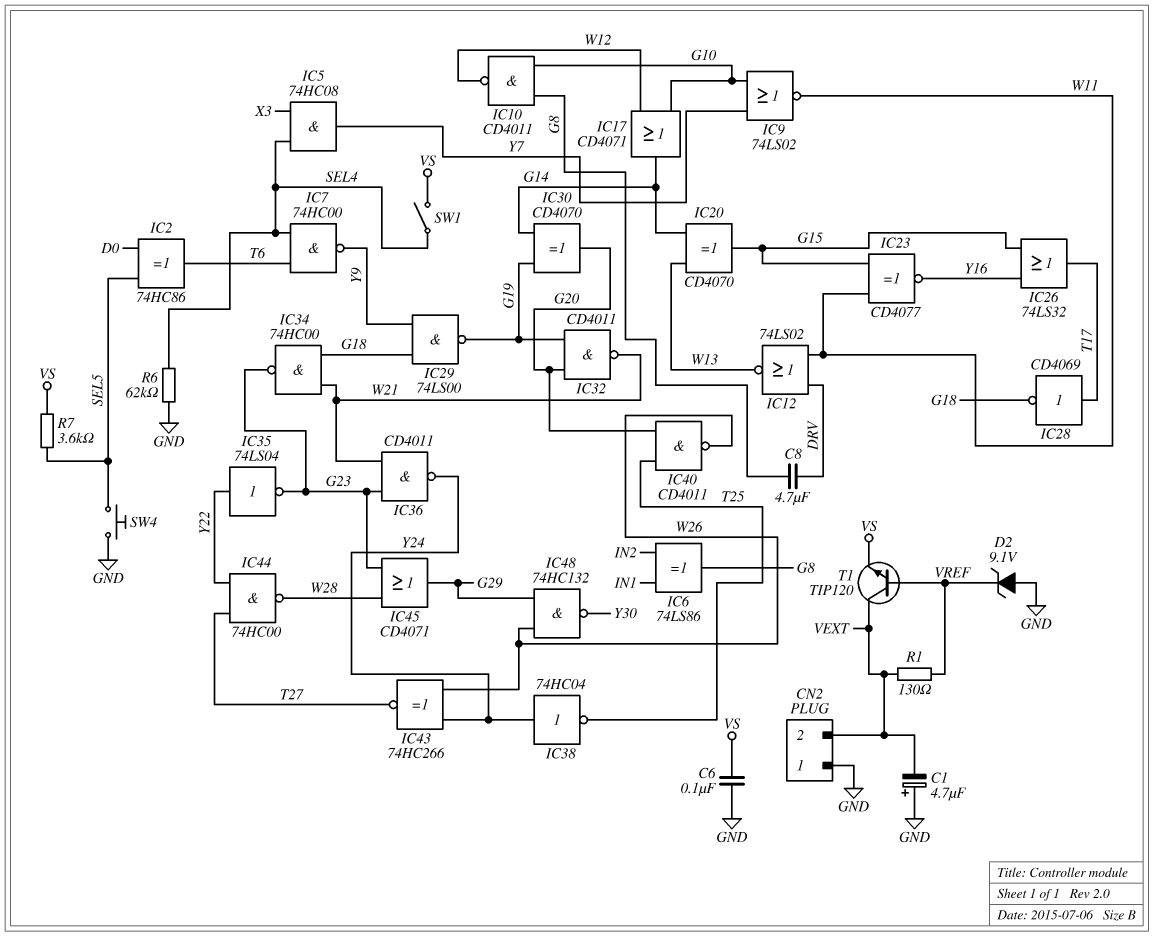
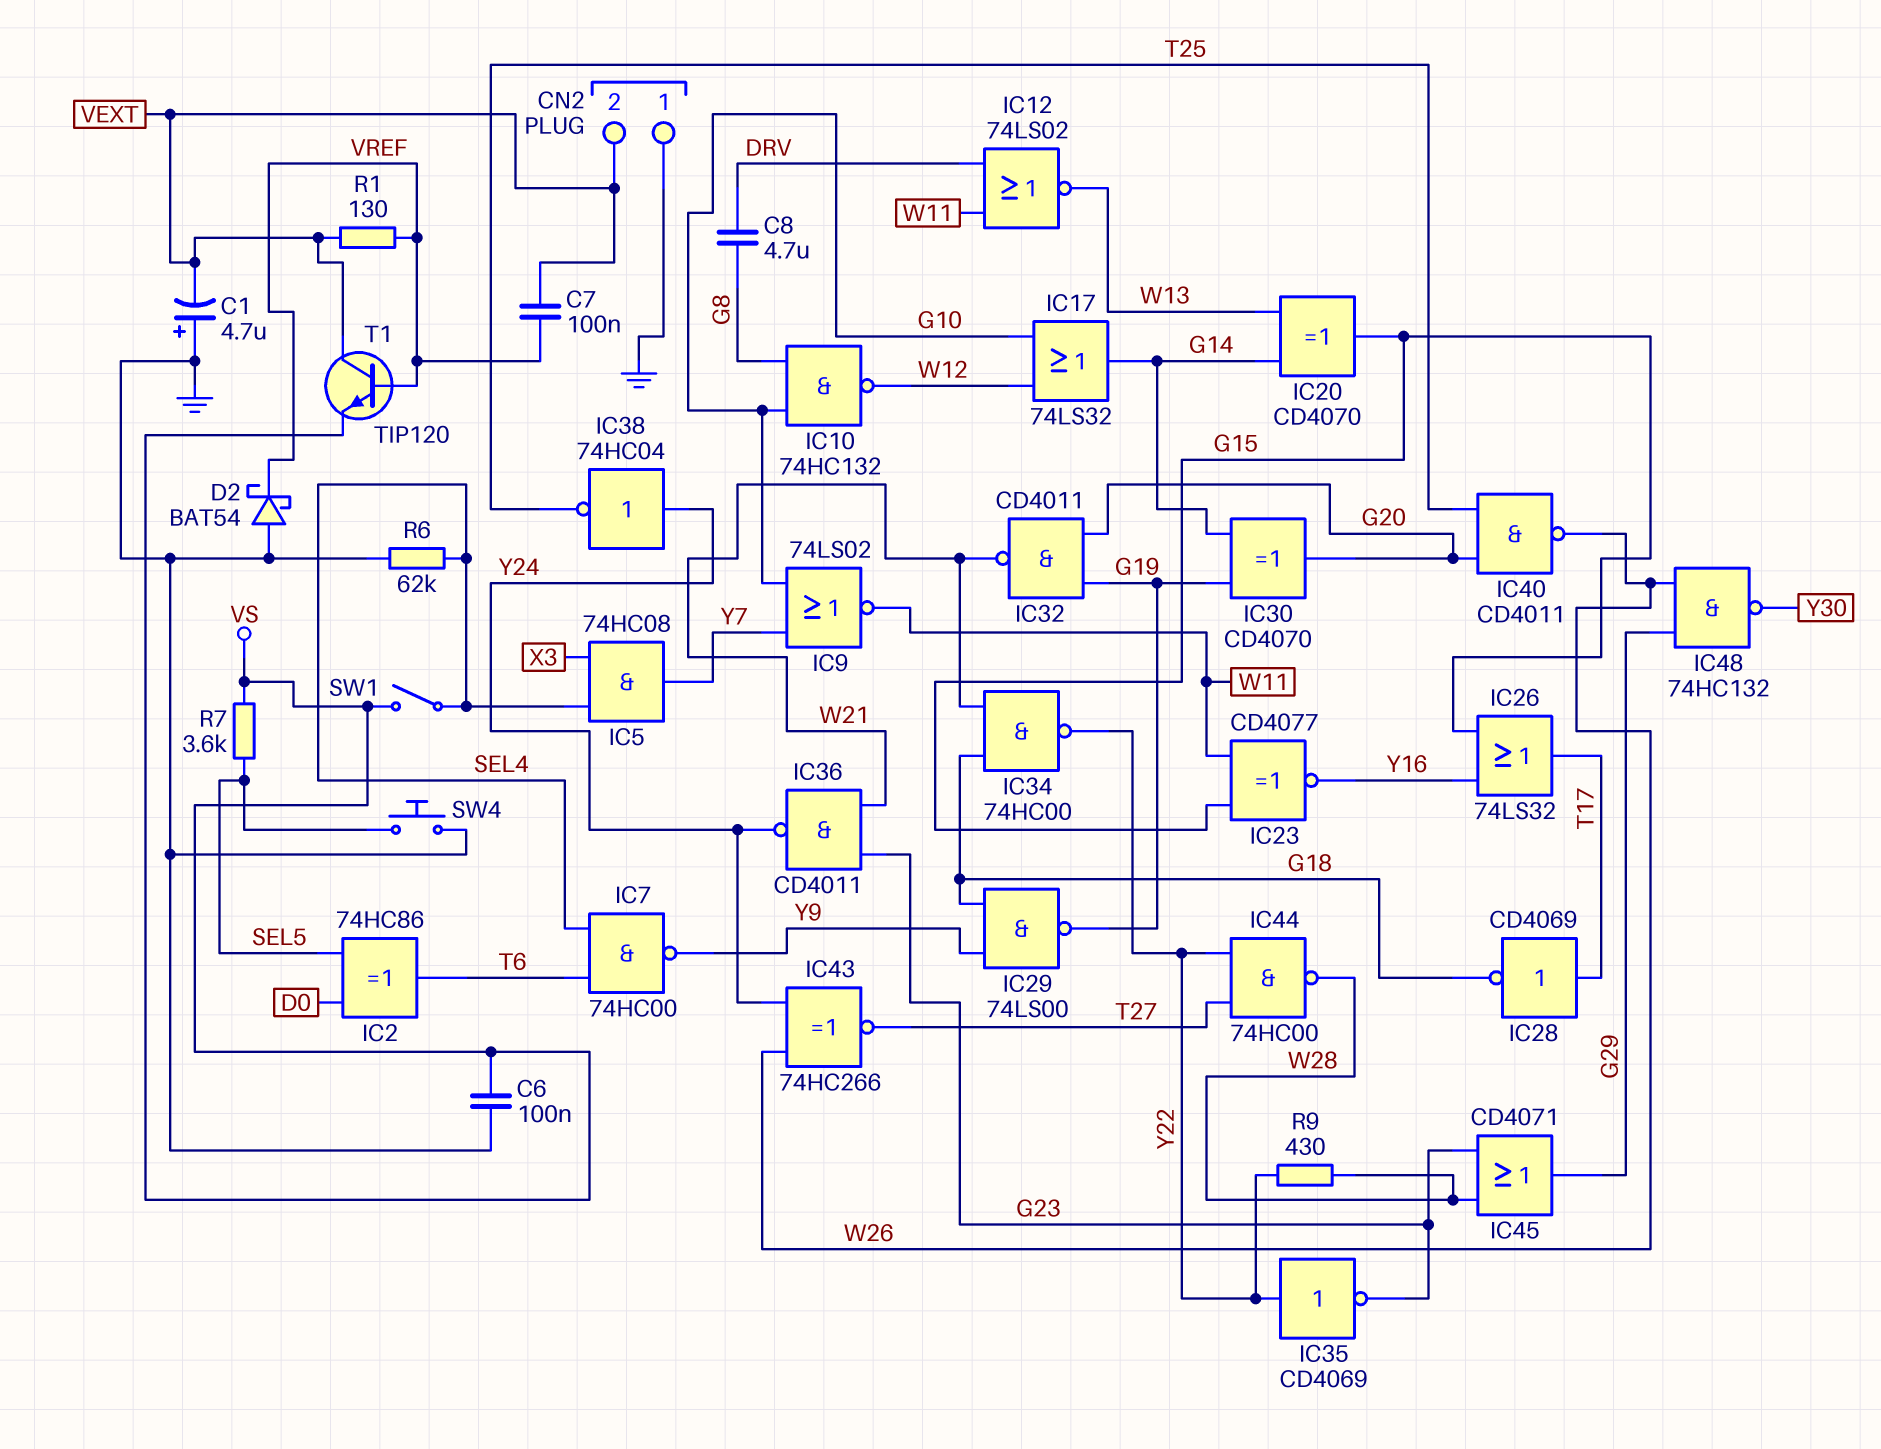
C7: none -> 100nF (VEXT, VREF)
D2: zener 9.1V (A GND, K VREF) -> schottky BAT54 (A GND, K VREF)
IC6: XOR 74LS86 (in IN1, in IN2, out G8) -> none
IC10: NAND CD4011 (in G8, in G10, out W12) -> NAND 74HC132 (in G8, in G10, out W12)
IC17: OR CD4071 (in G10, in W12, out G14) -> OR 74LS32 (in G10, in W12, out G14)
IC34: NAND 74HC00 (in G18, in W21, out G23) -> NAND 74HC00 (in G18, in W21, out Y22)
IC35: NOT 74LS04 (in Y22, out G23) -> NOT CD4069 (in Y22, out G23)
R9: none -> 430 (W28, Y22)

